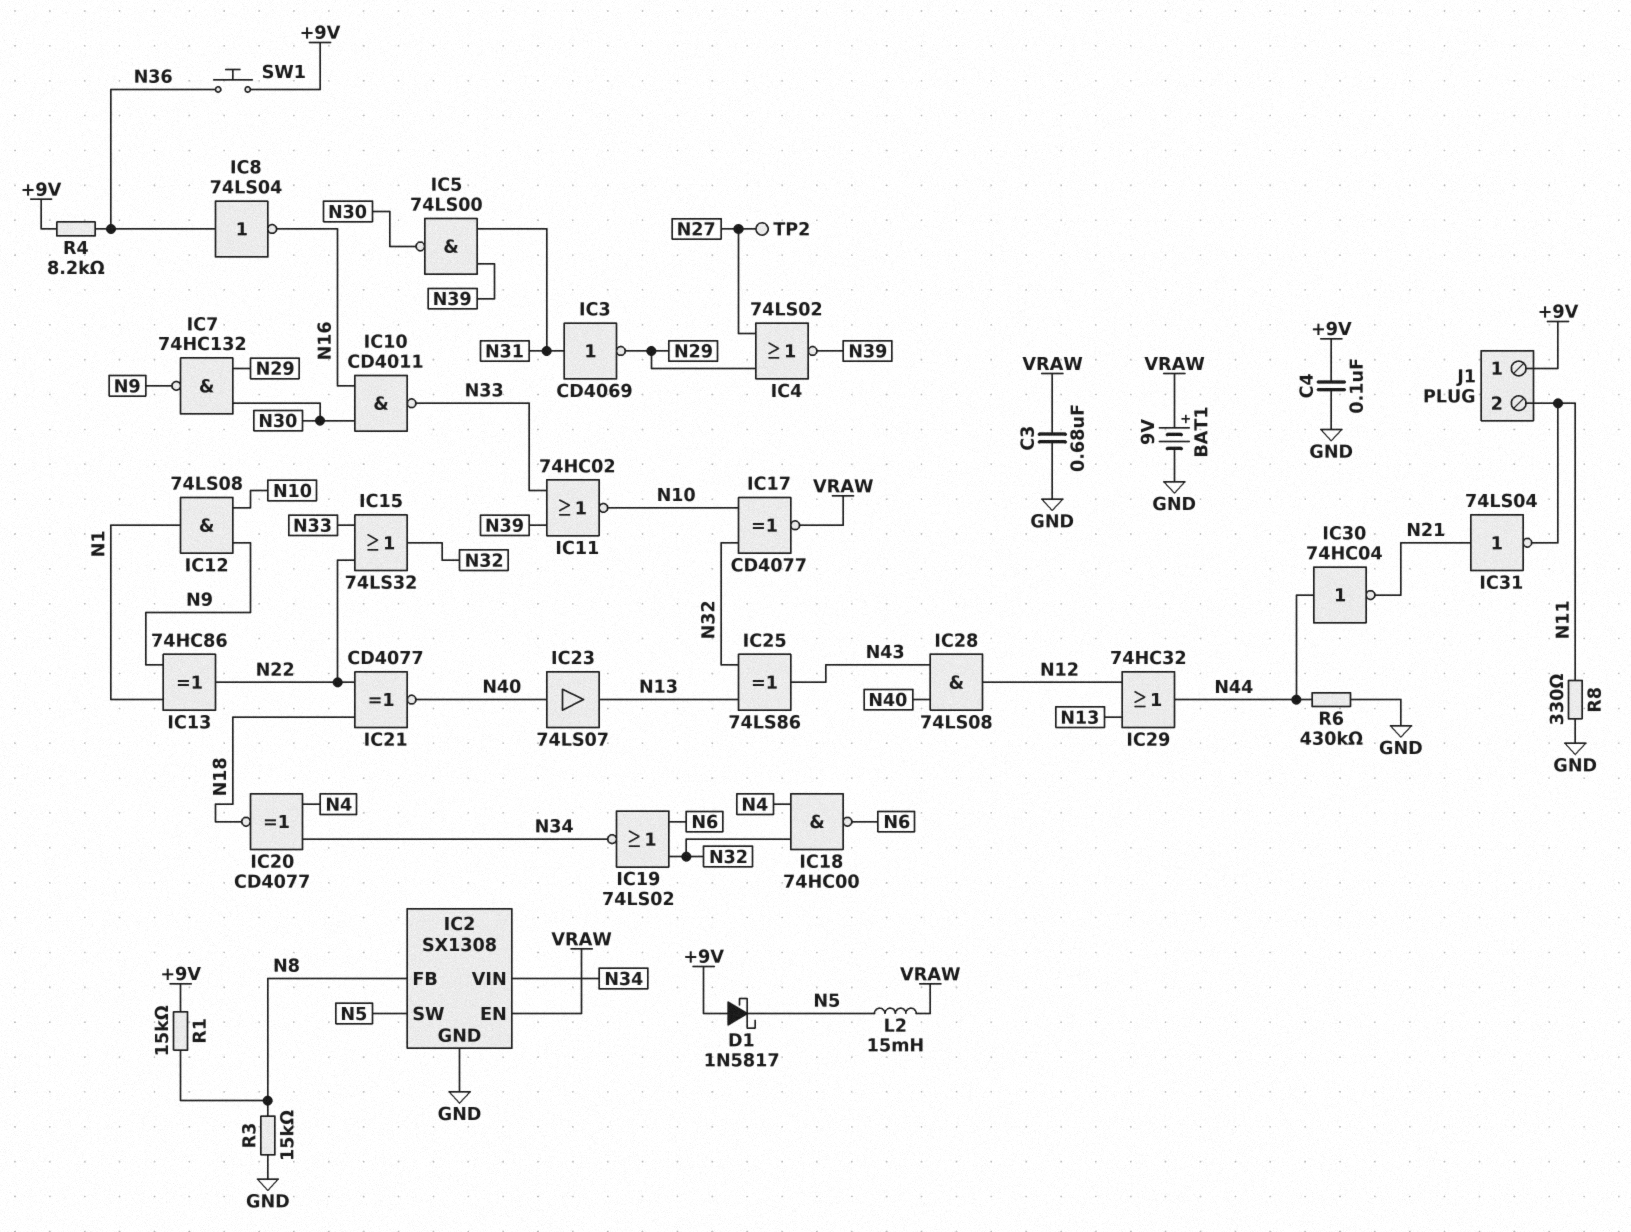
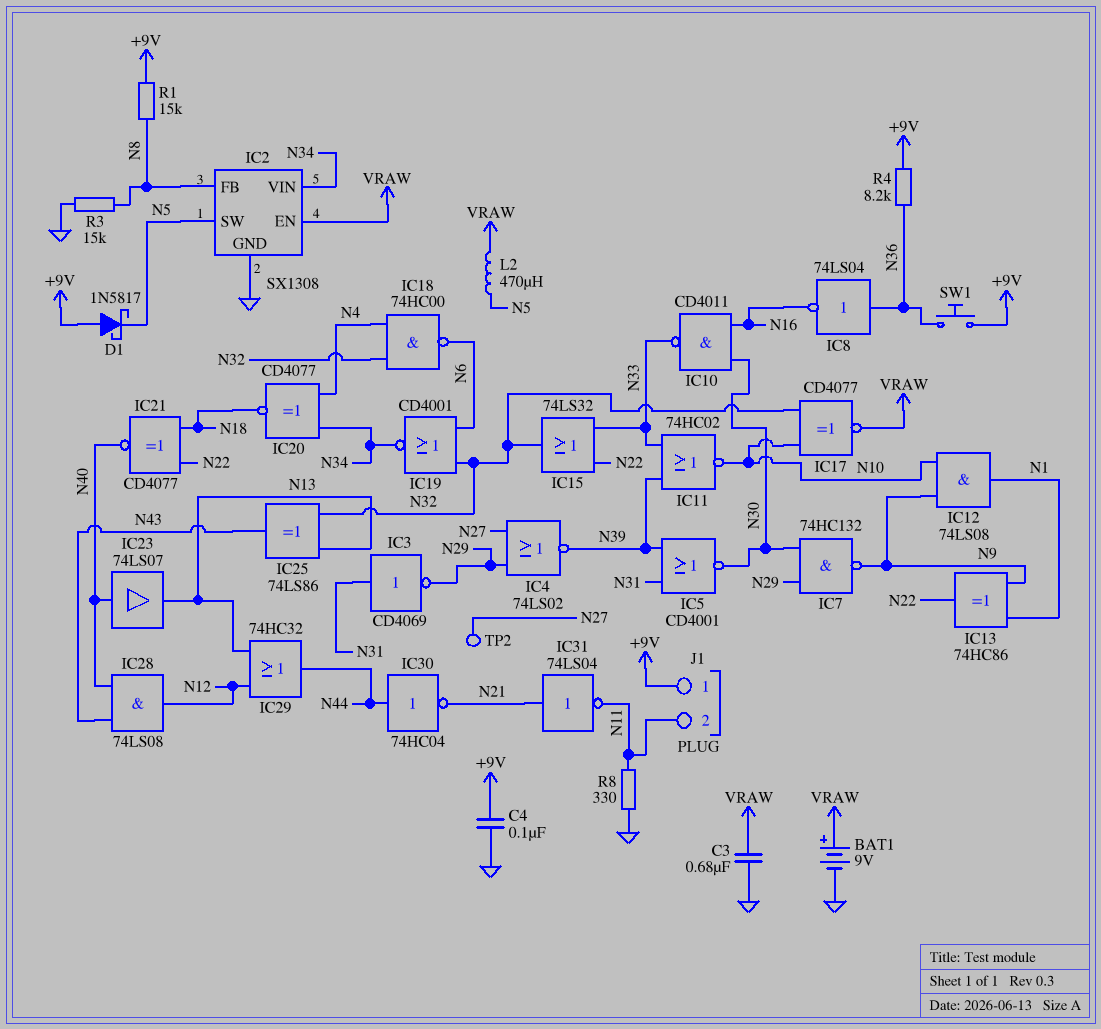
IC5: NAND 74LS00 (in N31, in N39, out N30) -> NOR CD4001 (in N31, in N39, out N30)
IC19: NOR 74LS02 (in N6, in N32, out N34) -> NOR CD4001 (in N6, in N32, out N34)
L2: 15mH (N5, VRAW) -> 470uH (N5, VRAW)
R6: 430k (GND, N44) -> none

